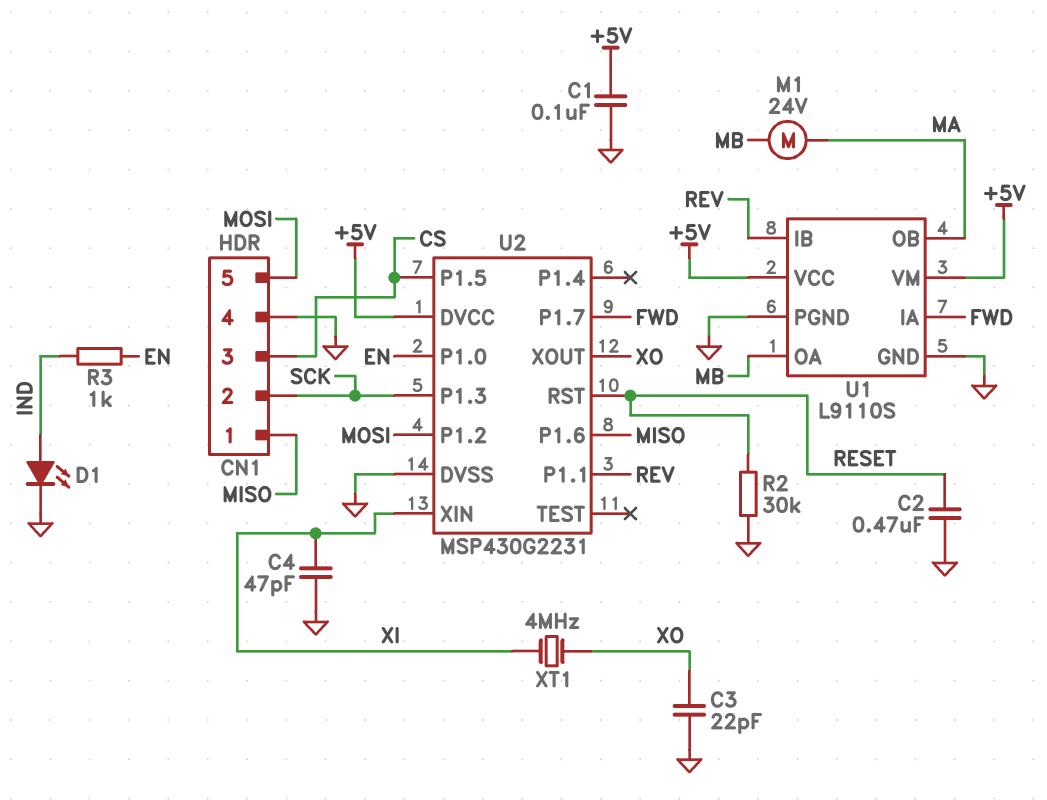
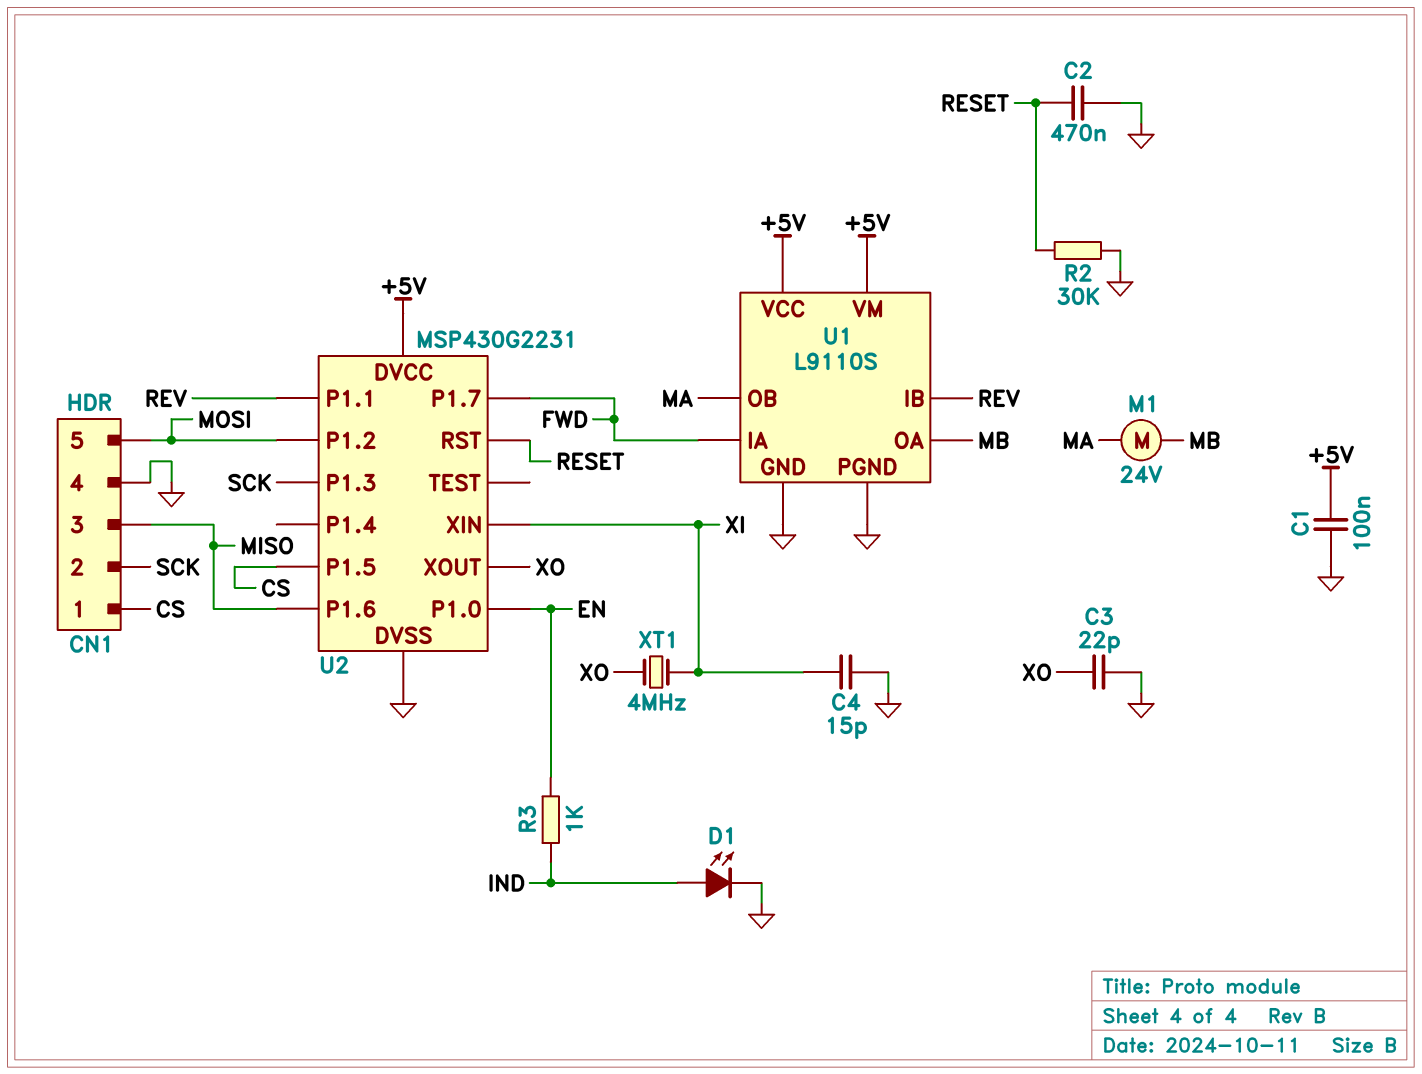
C4: 47pF (GND, XI) -> 15pF (GND, XI)
CN1 pin 1: MISO -> CS
CN1 pin 3: CS -> MISO

